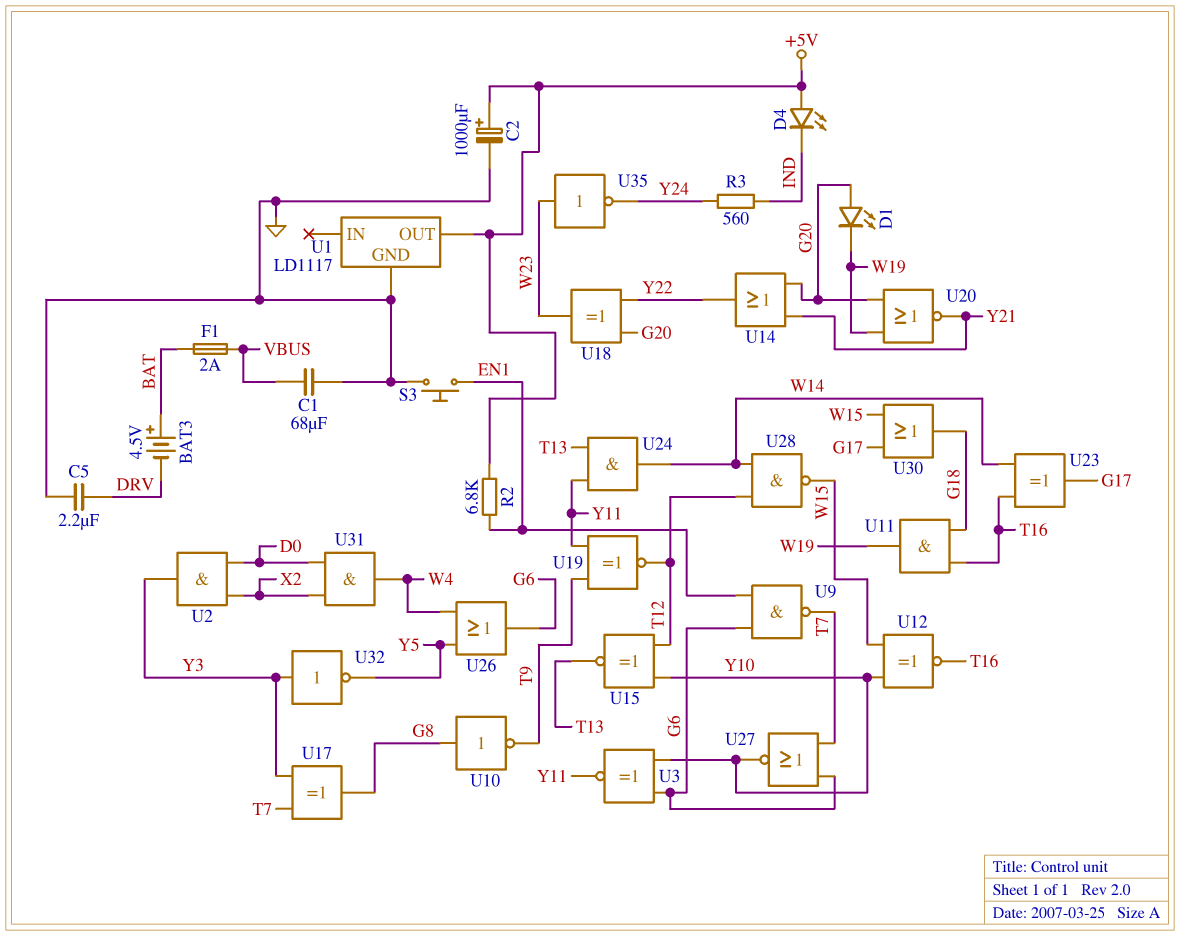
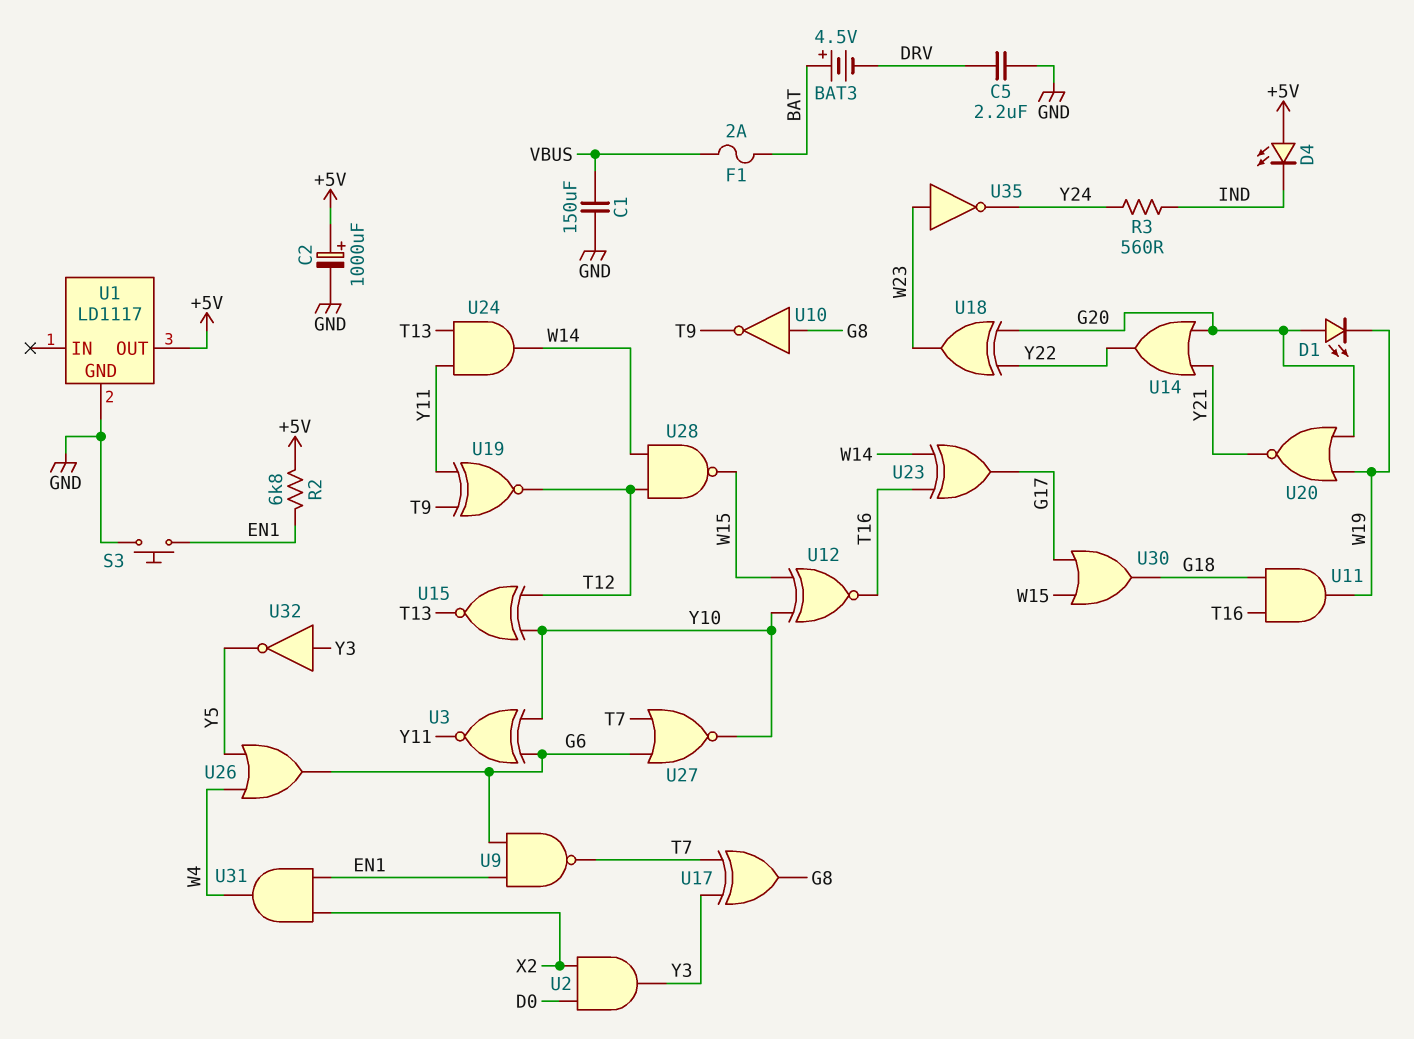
C1: 68uF (GND, VBUS) -> 150uF (GND, VBUS)
U31: AND (in D0, in X2, out W4) -> AND (in EN1, in X2, out W4)

